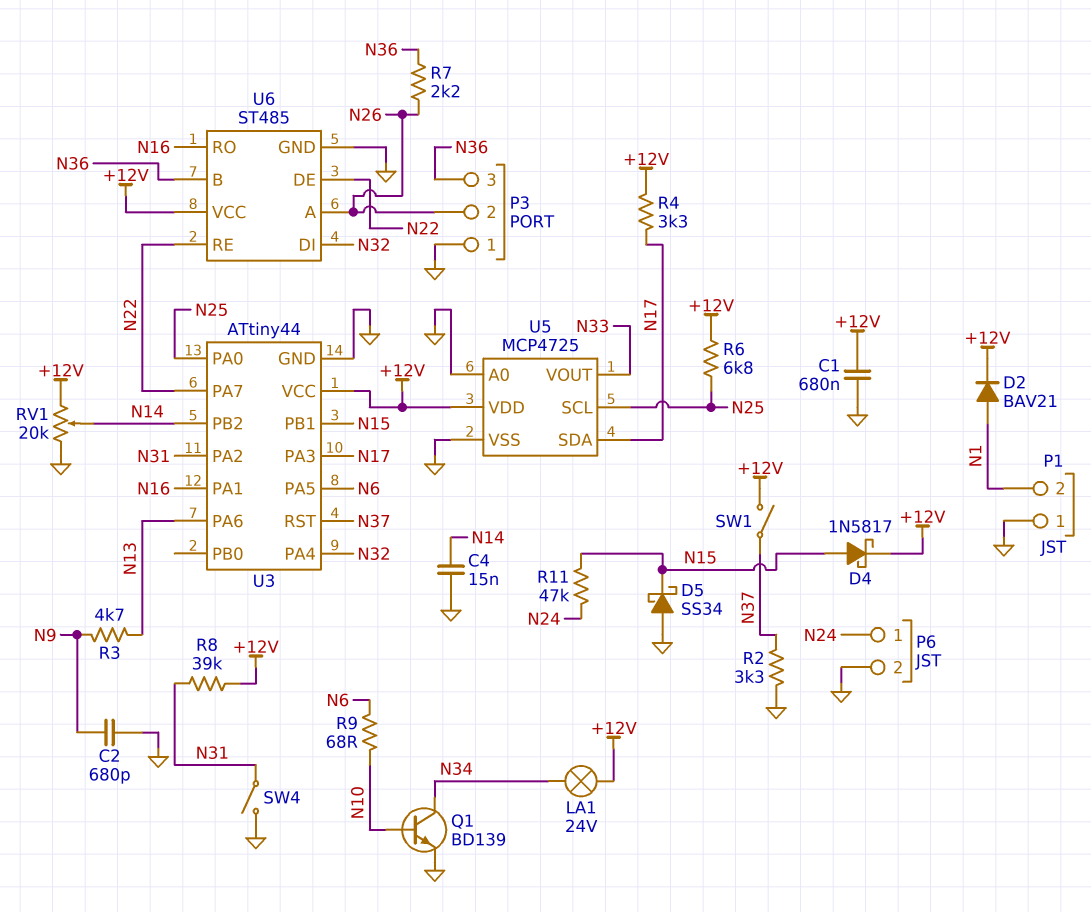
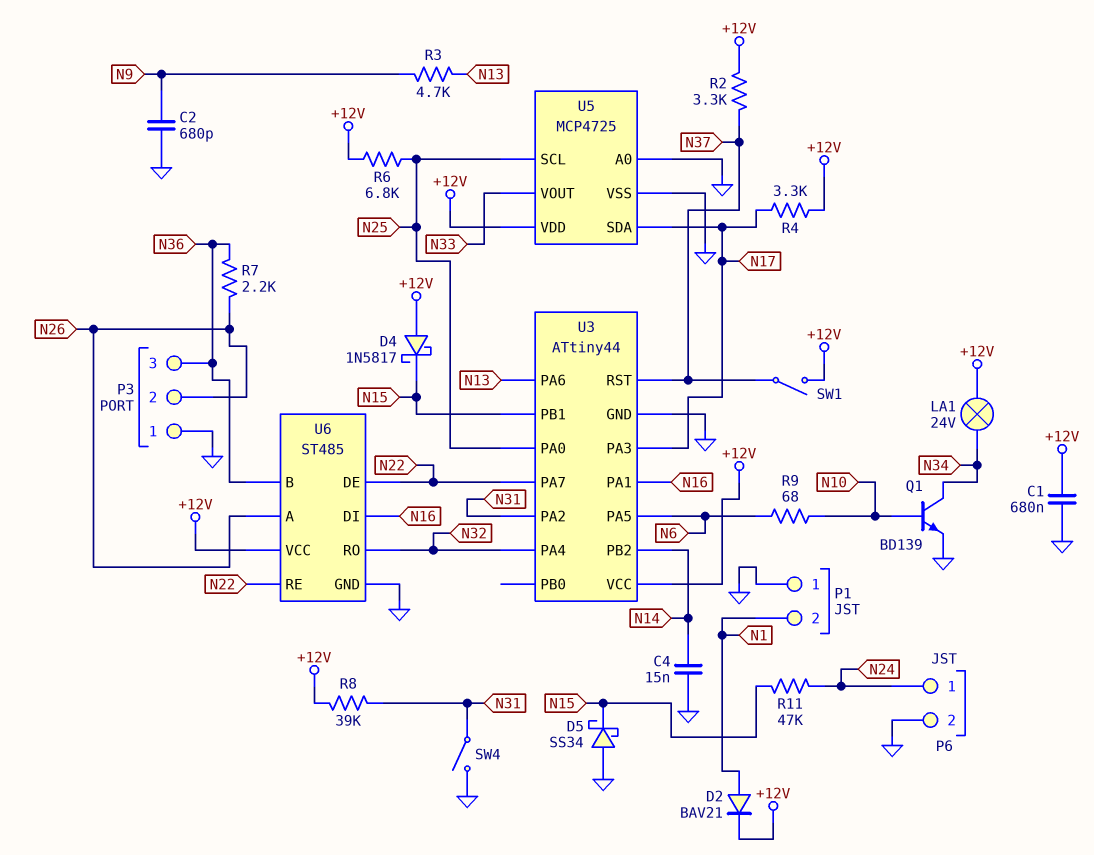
D4: schottky 1N5817 (A N15, K +12V) -> schottky 1N5817 (A +12V, K N15)
R2: 3.3k (GND, N37) -> 3.3k (+12V, N37)
RV1: 20k (+12V, GND, wiper N14) -> none
U6 pin DI: N32 -> N16
U6 pin RO: N16 -> N32

